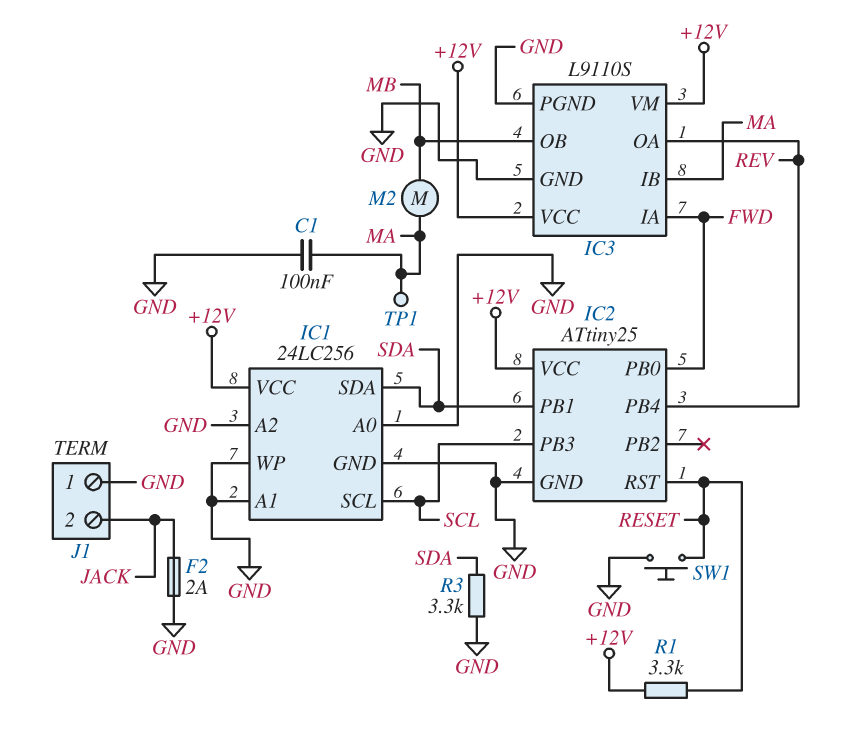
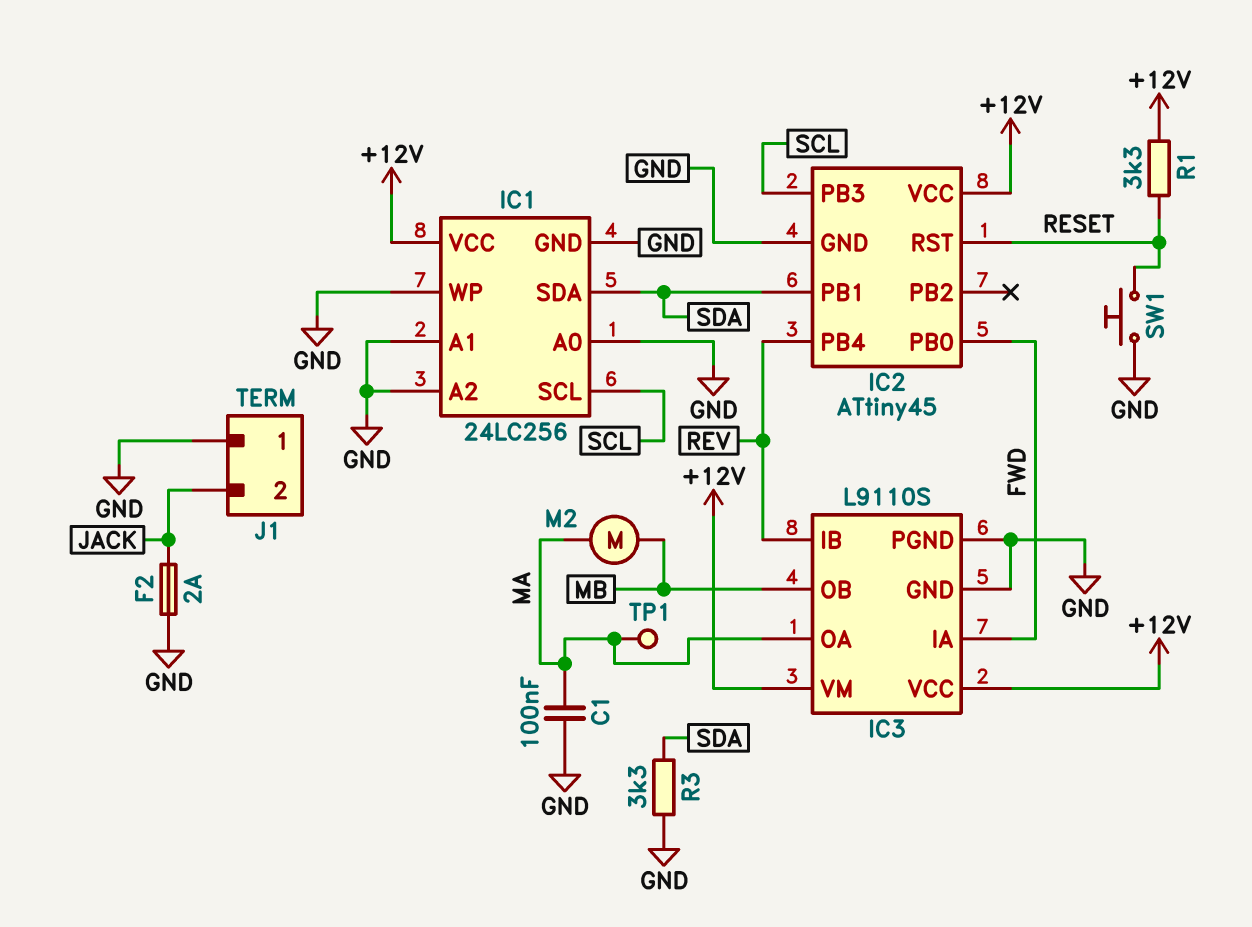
IC2: ATtiny25 -> ATtiny45
IC3 pin IB: MA -> REV
IC3 pin OA: REV -> MA

